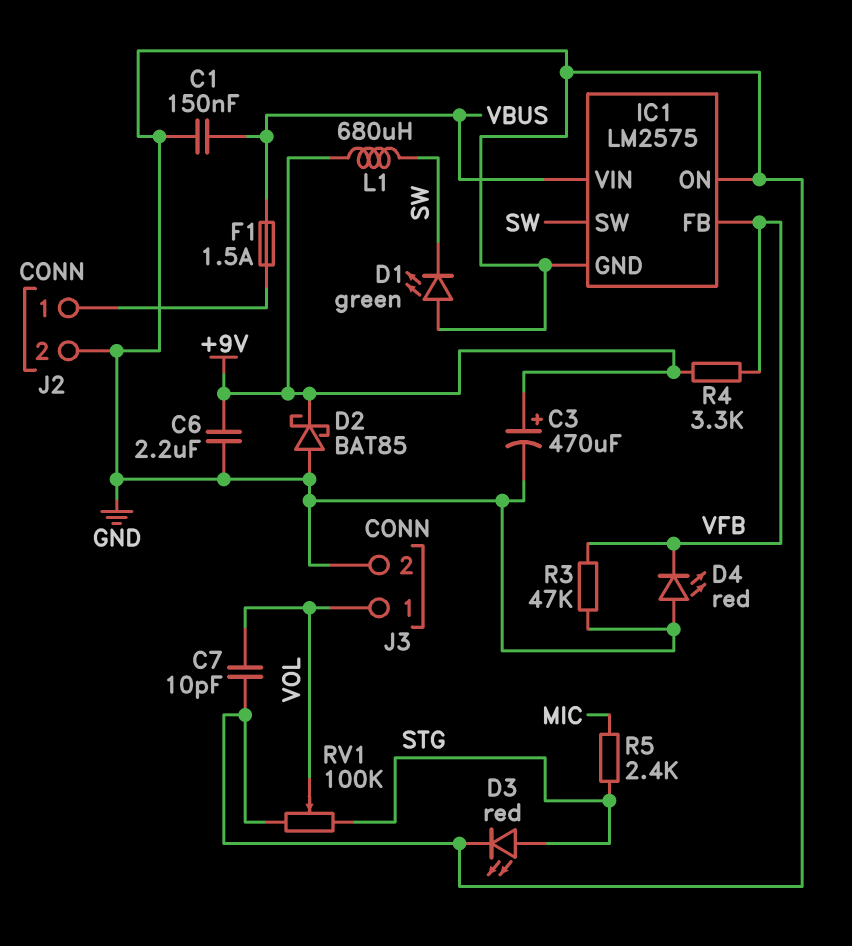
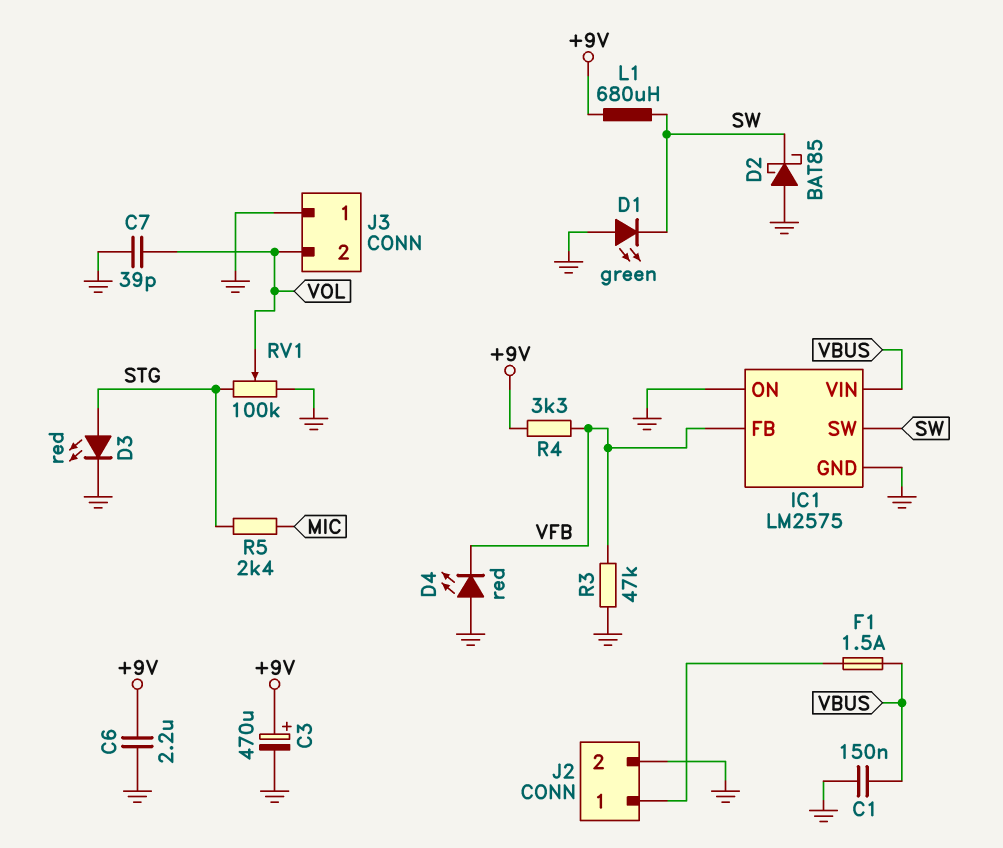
C7: 10pF (GND, VOL) -> 39pF (GND, VOL)
D2: schottky BAT85 (A GND, K +9V) -> schottky BAT85 (A GND, K SW)
J3 pin 1: VOL -> GND
J3 pin 2: GND -> VOL

